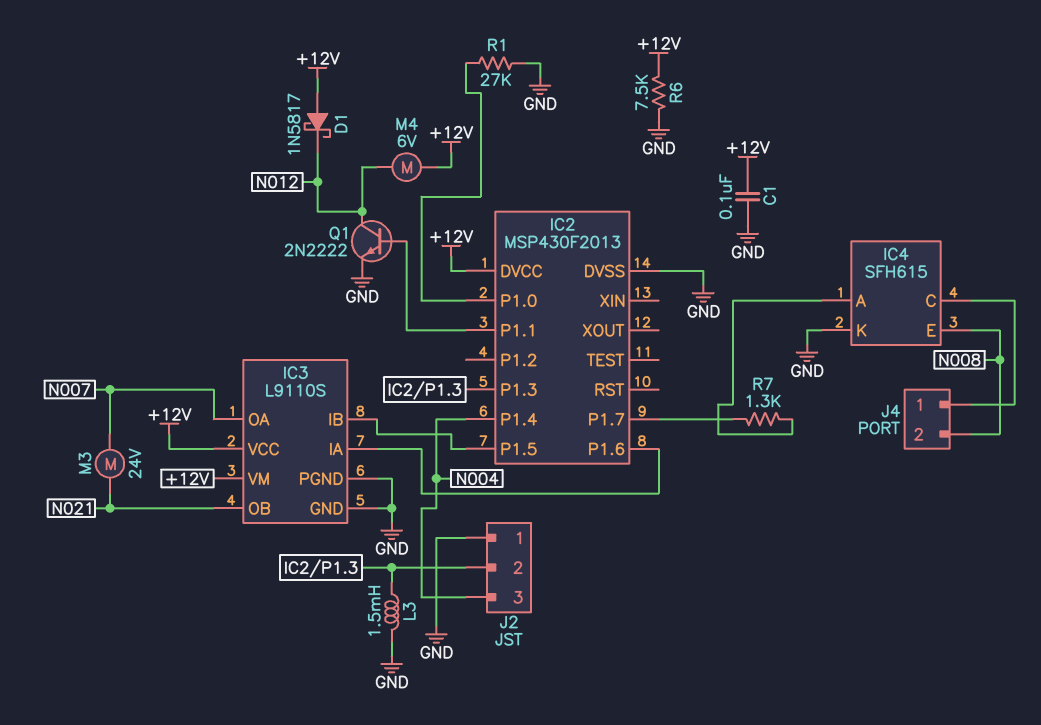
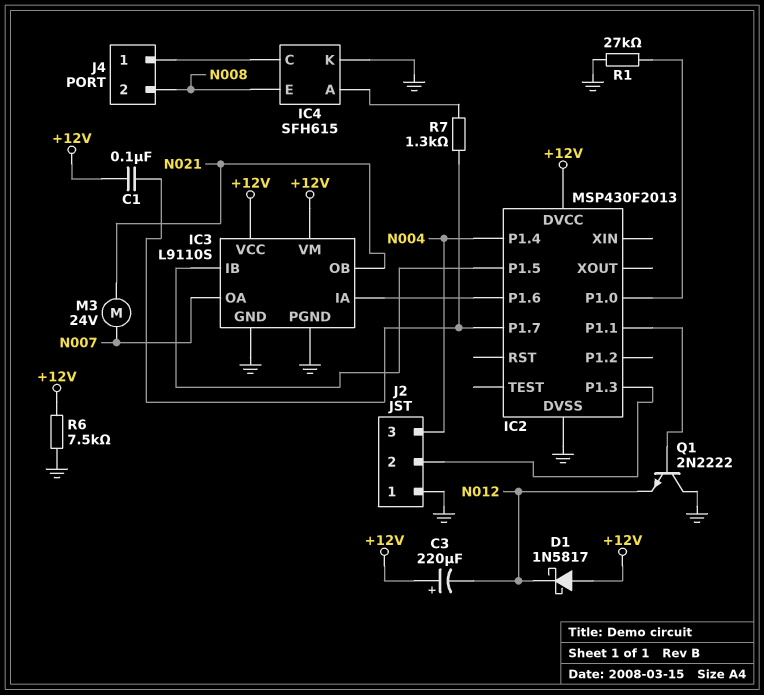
C1: 100nF (+12V, GND) -> 100nF (+12V, IC2/P1.7)
C3: none -> 220uF (plus +12V, minus N012)
L3: 1.5mH (GND, IC2/P1.3) -> none
M4: motor 6V (+12V, N012) -> none
Q1: NPN 2N2222 (B IC2/P1.1, C N012, E GND) -> NPN 2N2222 (B IC2/P1.1, C GND, E N012)

